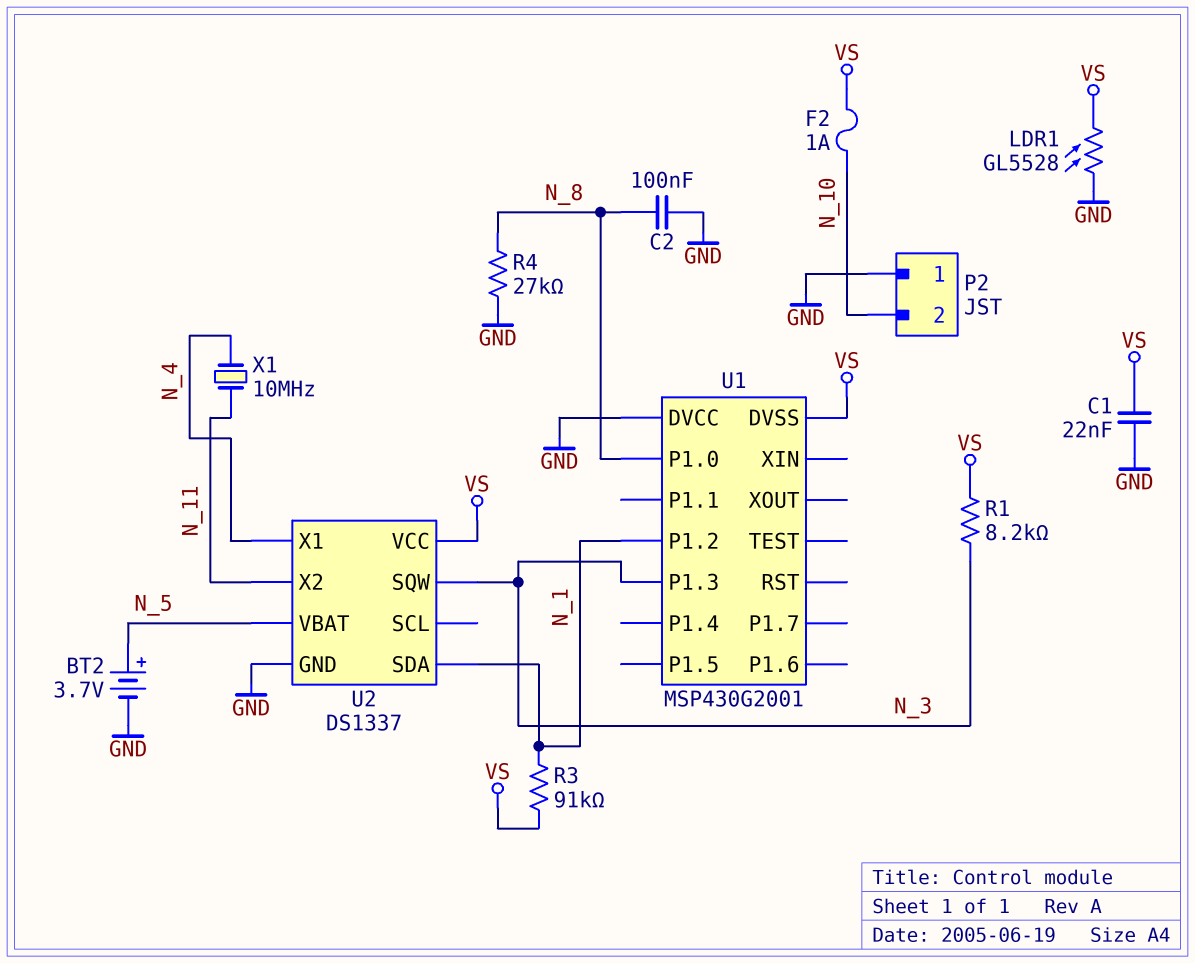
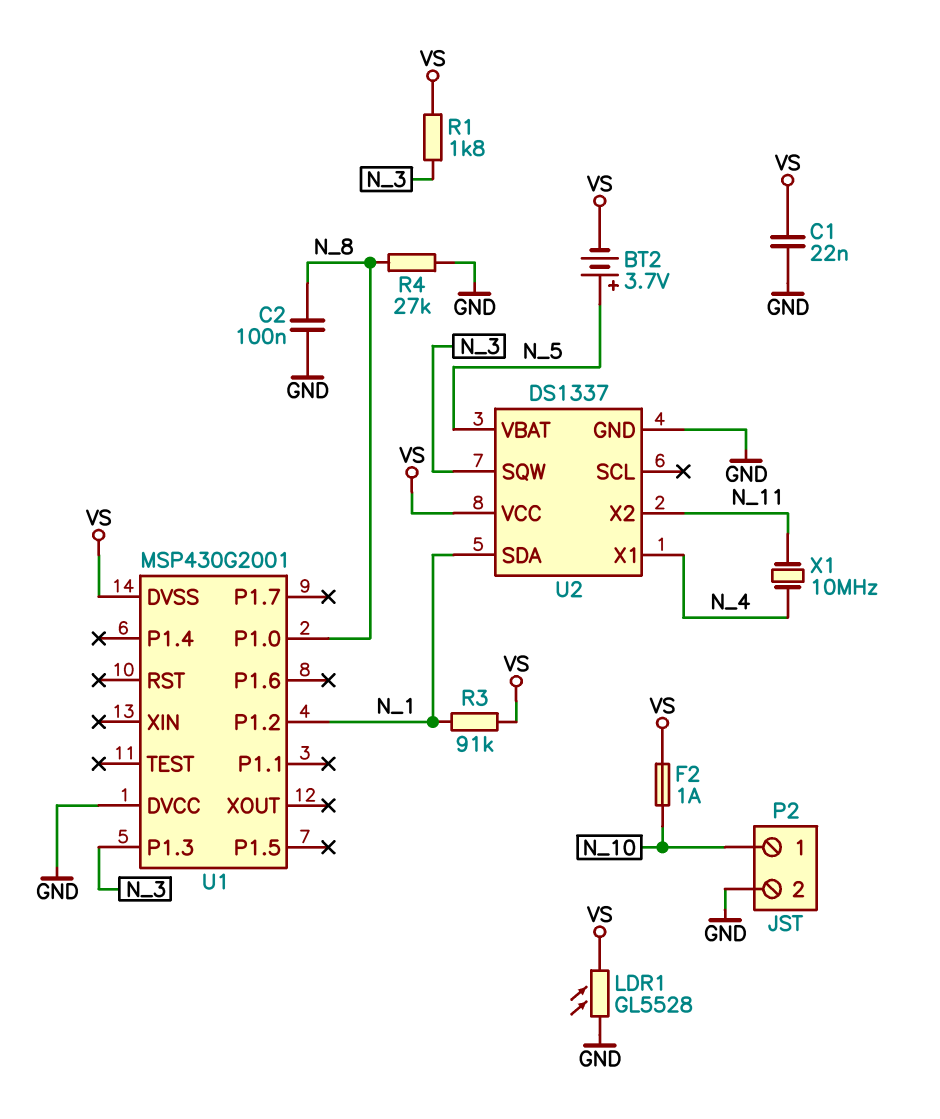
BT2: 3.7V (plus N_5, minus GND) -> 3.7V (plus N_5, minus VS)
P2 pin 1: GND -> N_10
P2 pin 2: N_10 -> GND
R1: 8.2k (N_3, VS) -> 1.8k (N_3, VS)

